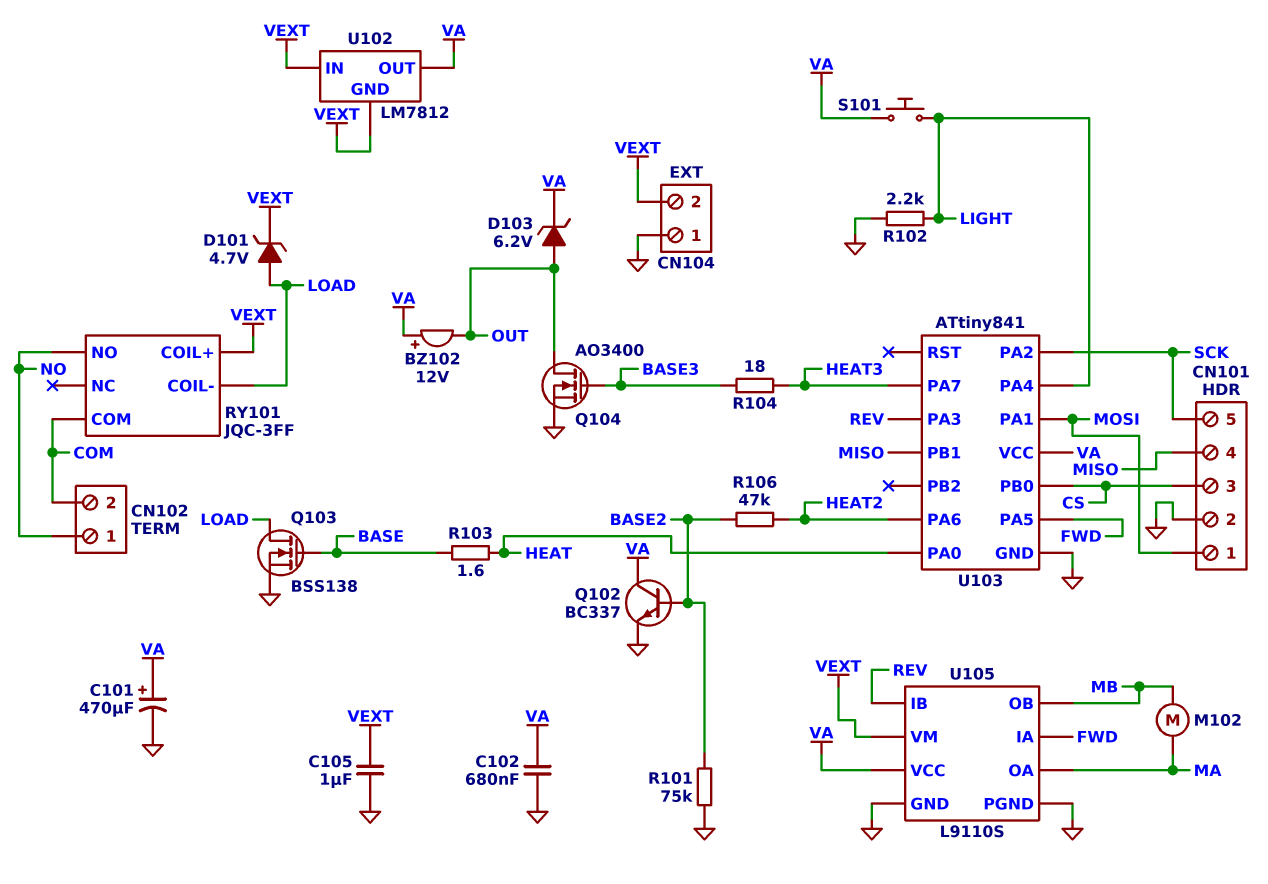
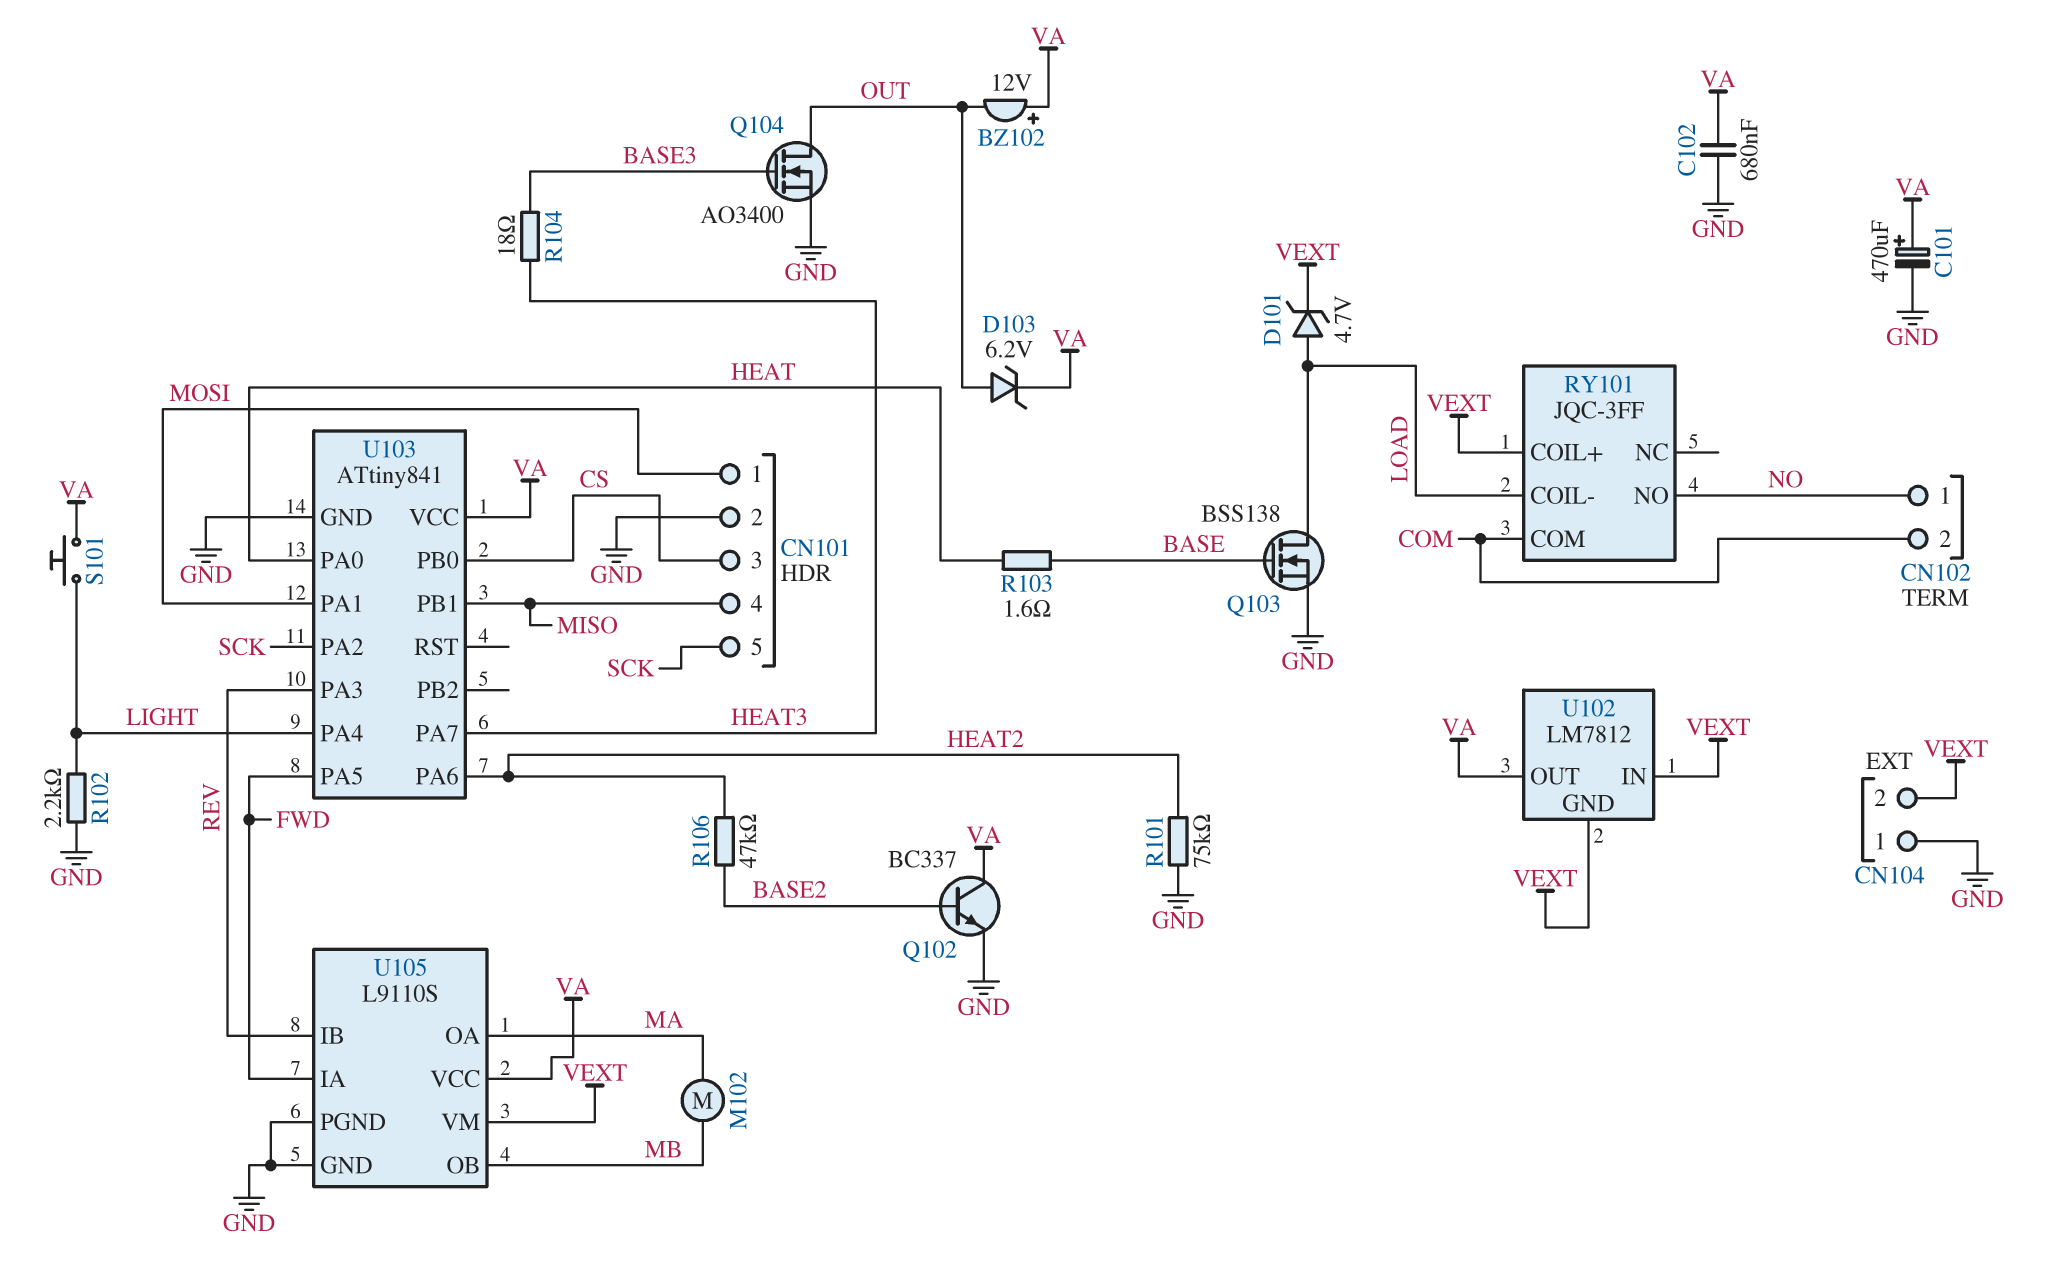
C105: 1uF (GND, VEXT) -> none
R101: 75k (BASE2, GND) -> 75k (GND, HEAT2)

